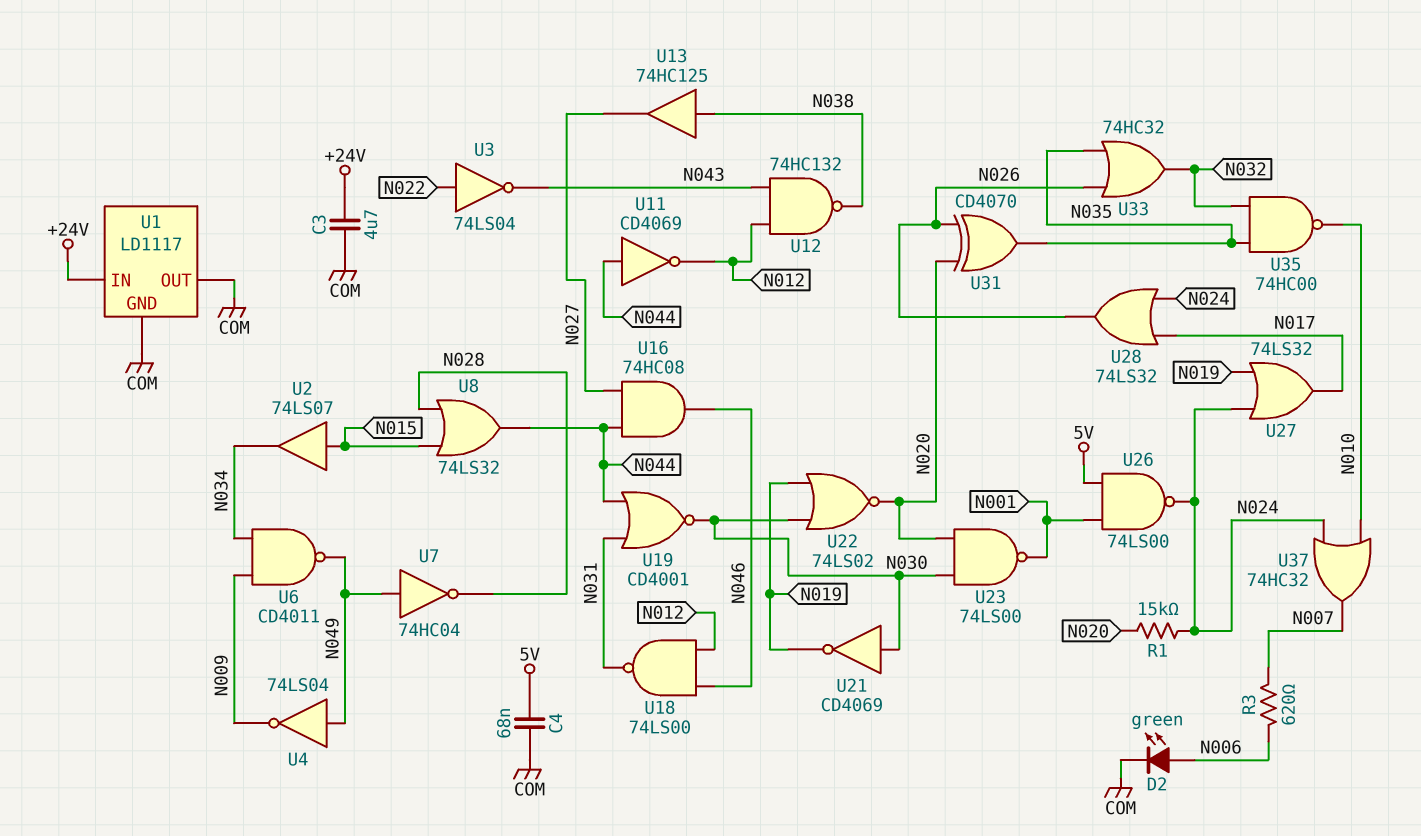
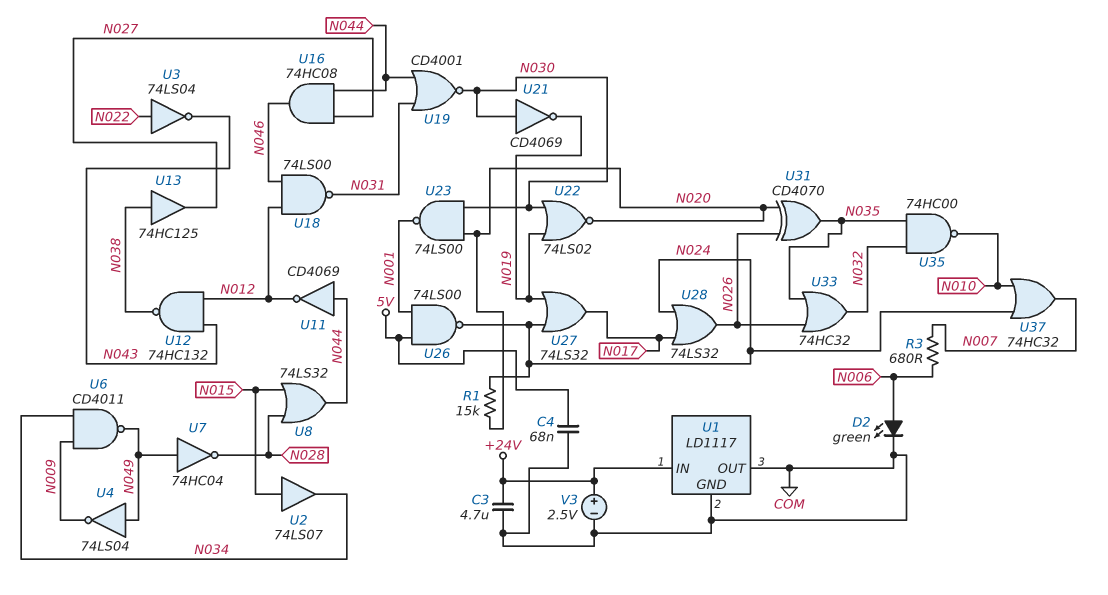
R3: 620 (N006, N007) -> 680 (N006, N007)
V3: none -> 2.5V (plus +24V, minus COM)

